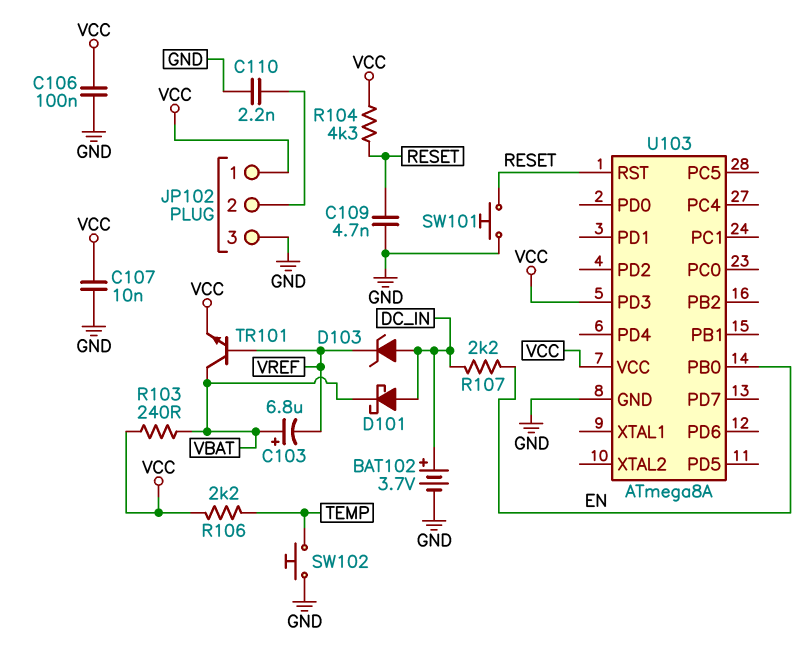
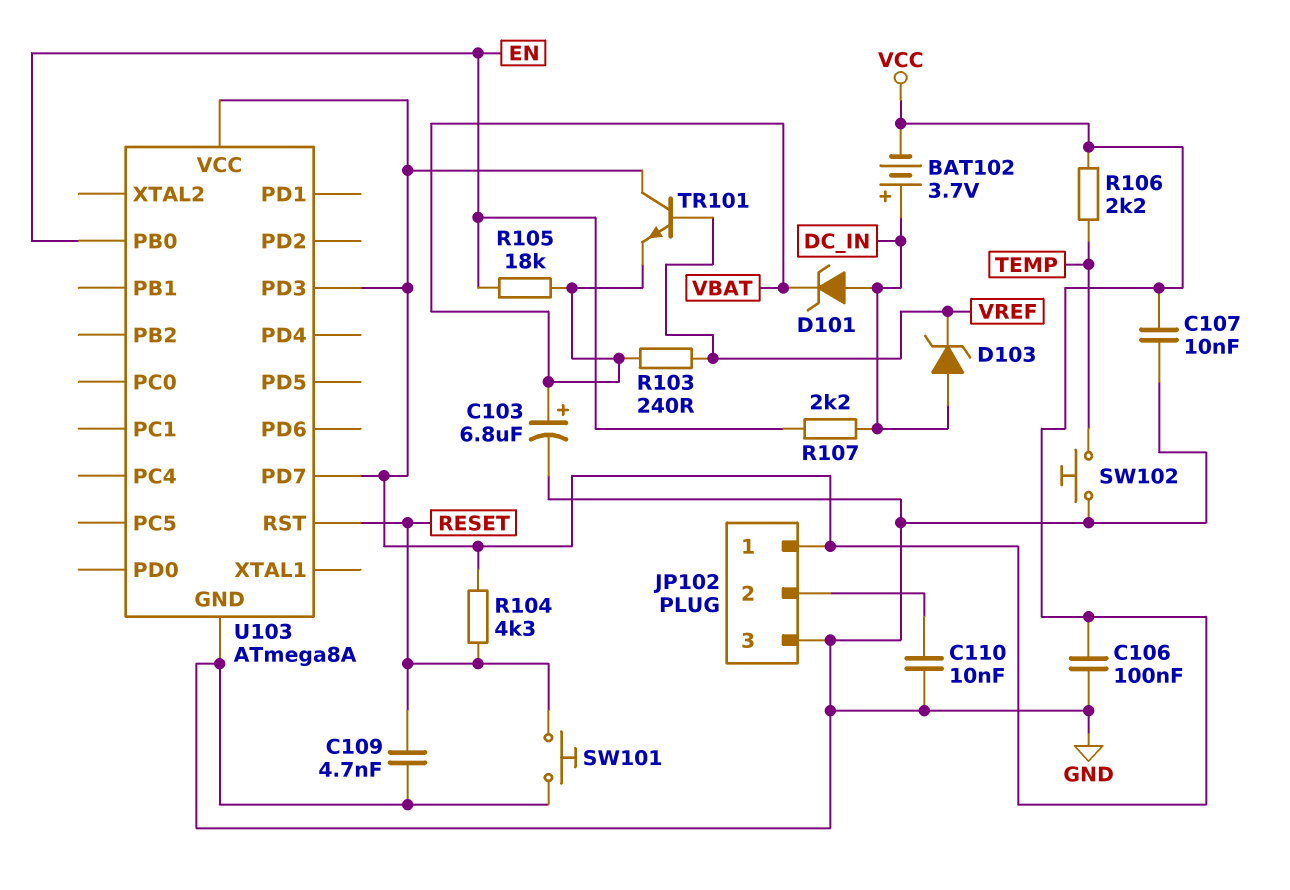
BAT102: 3.7V (plus DC_IN, minus GND) -> 3.7V (plus DC_IN, minus VCC)
C103: 6.8uF (plus VBAT, minus VREF) -> 6.8uF (plus VBAT, minus GND)
C110: 2.2nF (GND, JP102/2) -> 10nF (GND, JP102/2)
D101: schottky (A DC_IN, K VBAT) -> zener (A DC_IN, K VBAT)
R103: 240 (VBAT, VCC) -> 240 (VBAT, VREF)
R105: none -> 18k (EN, VBAT)
TR101: NPN (B VREF, C VBAT, E VCC) -> NPN (B VREF, C VCC, E VBAT)
U103 pin PD7: none -> VCC

